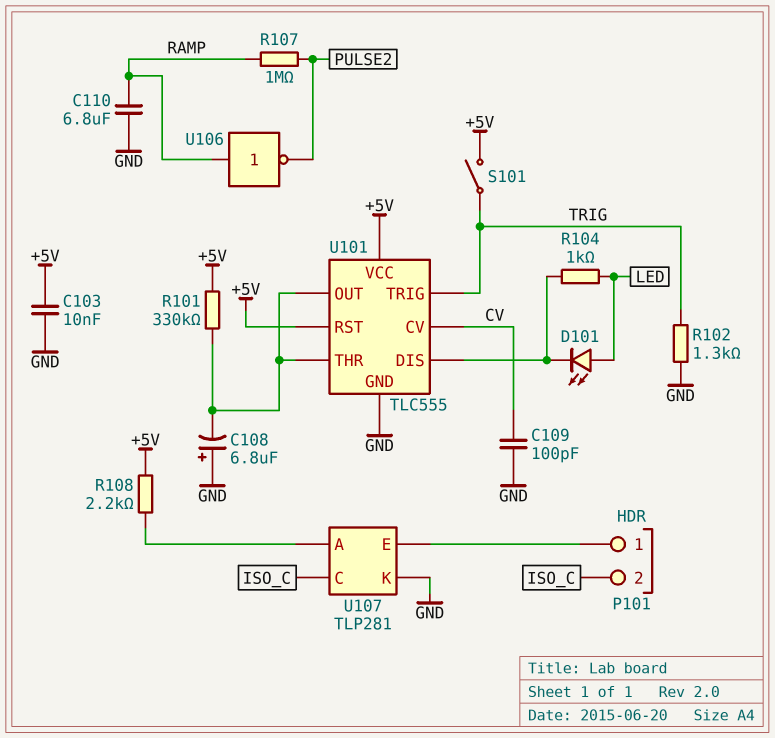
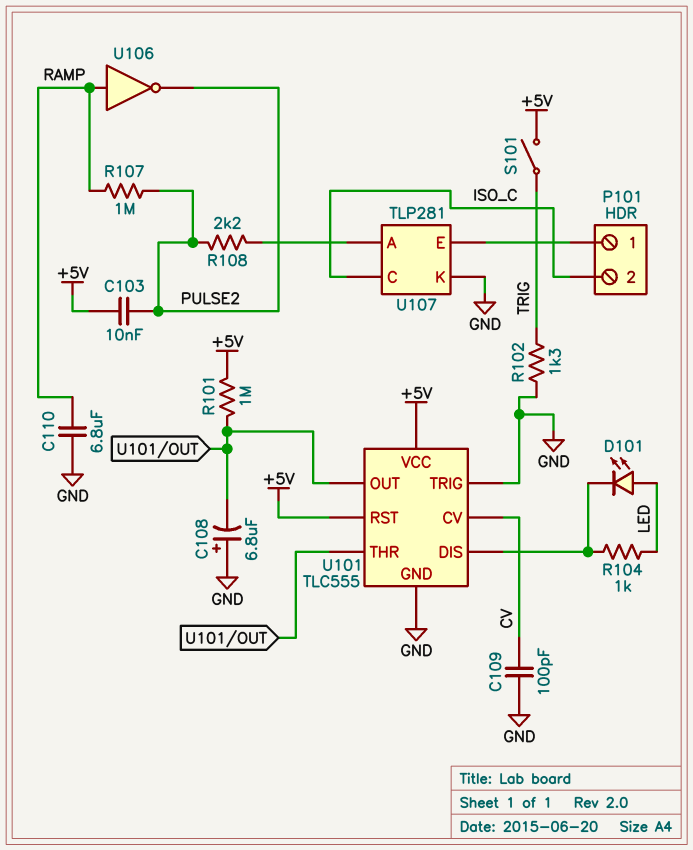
C103: 10nF (+5V, GND) -> 10nF (+5V, PULSE2)
R101: 330k (+5V, U101/OUT) -> 1M (+5V, U101/OUT)
R108: 2.2k (+5V, U107/A) -> 2.2k (PULSE2, U107/A)
U101 pin TRIG: TRIG -> GND

